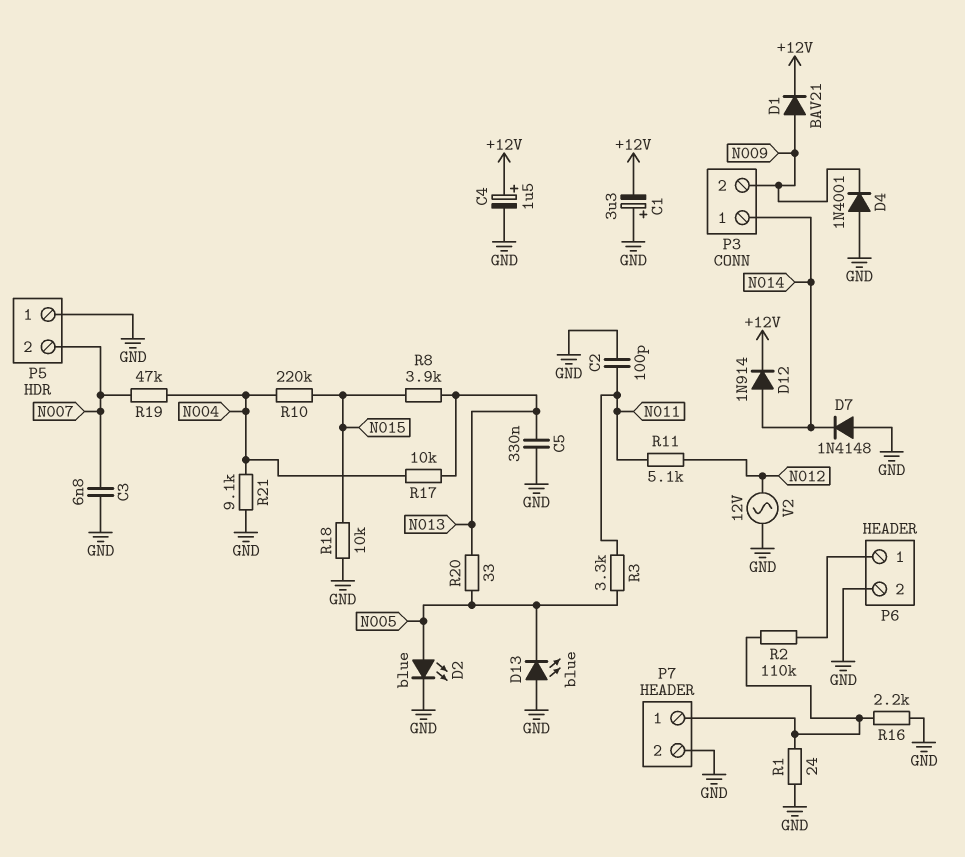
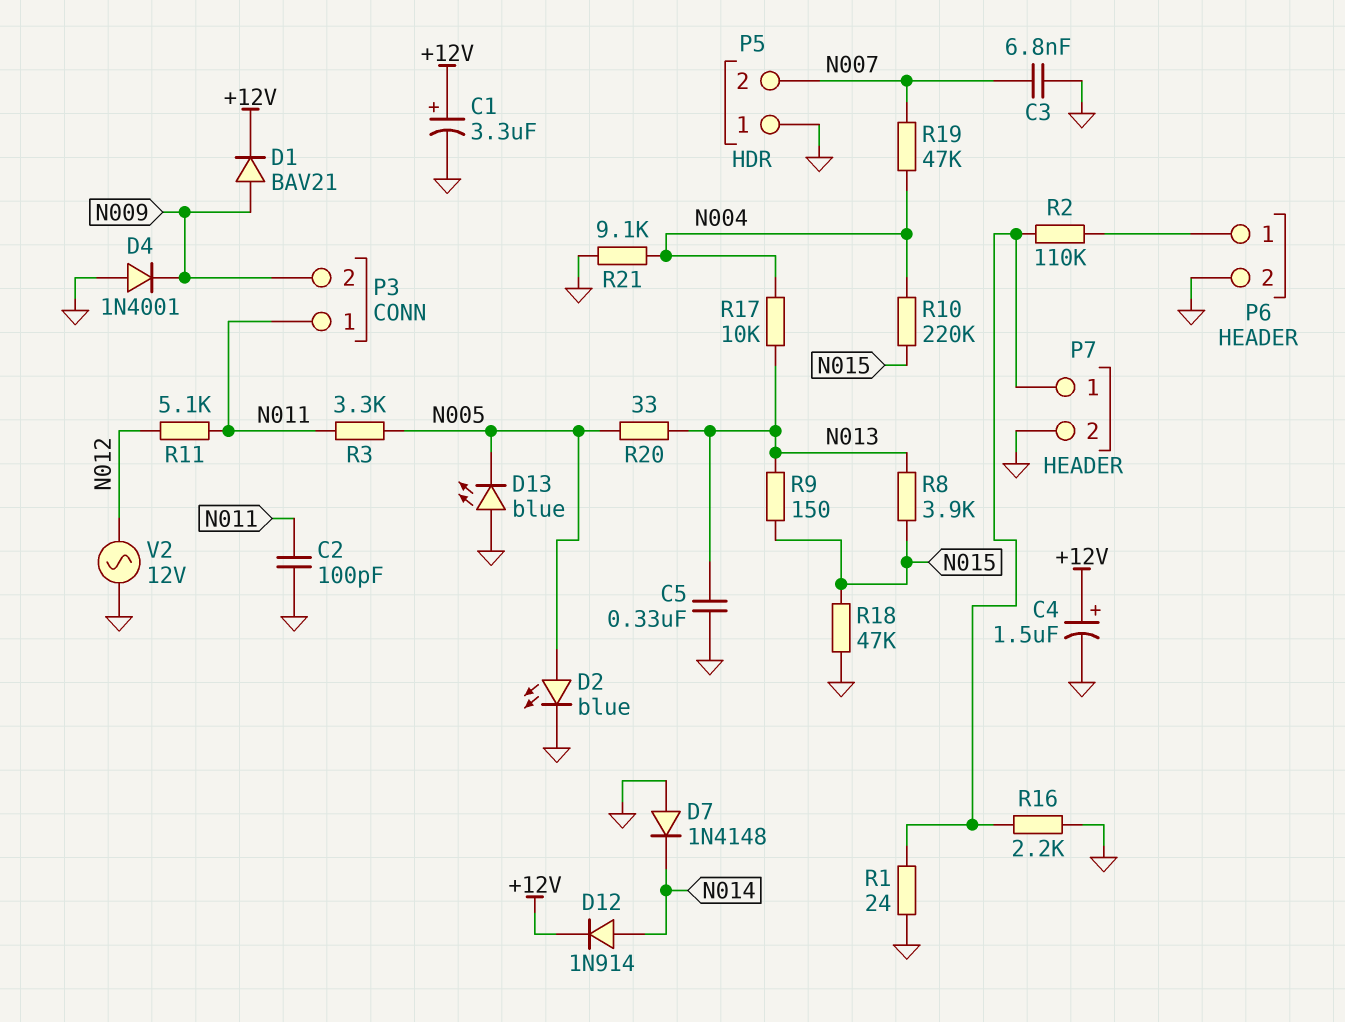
C1: 3.3uF (plus GND, minus +12V) -> 3.3uF (plus +12V, minus GND)
P3 pin 1: N014 -> N011
R9: none -> 150 (N013, N015)
R18: 10k (GND, N015) -> 47k (GND, N015)

